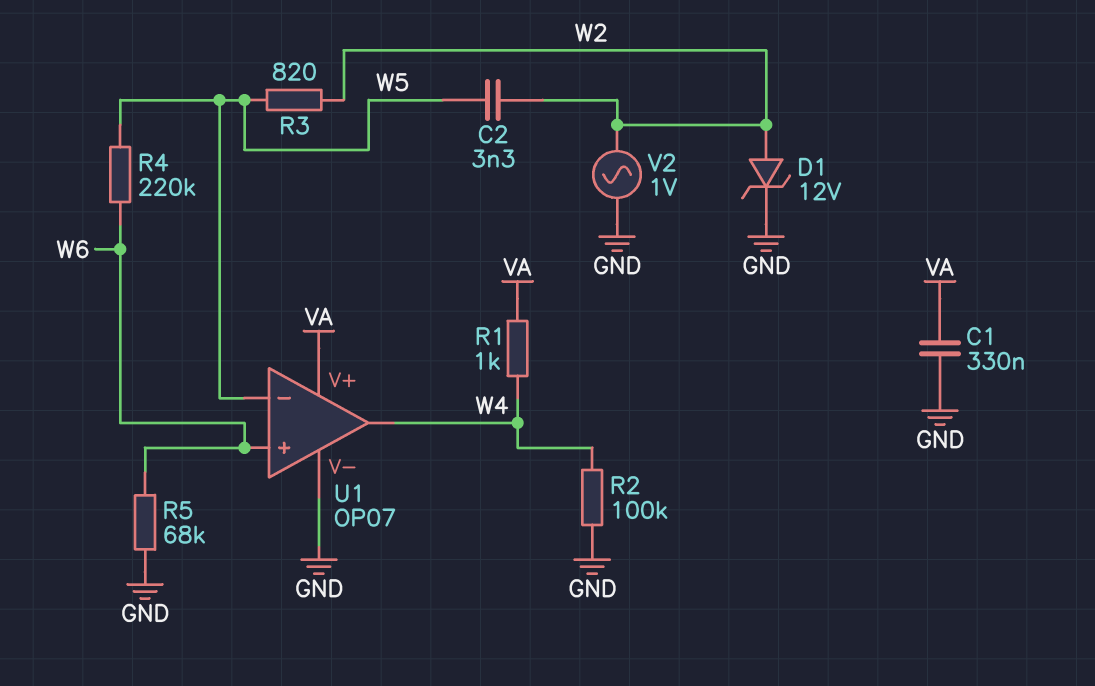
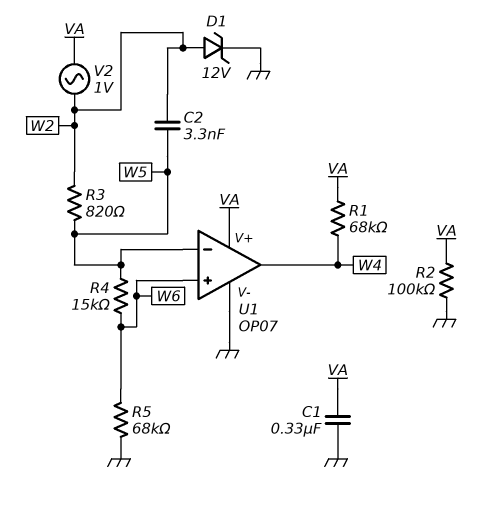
R1: 1k (VA, W4) -> 68k (VA, W4)
R2: 100k (GND, W4) -> 100k (GND, VA)
R4: 220k (W5, W6) -> 15k (W5, W6)
V2: AC 1V (GND, W2) -> AC 1V (VA, W2)

